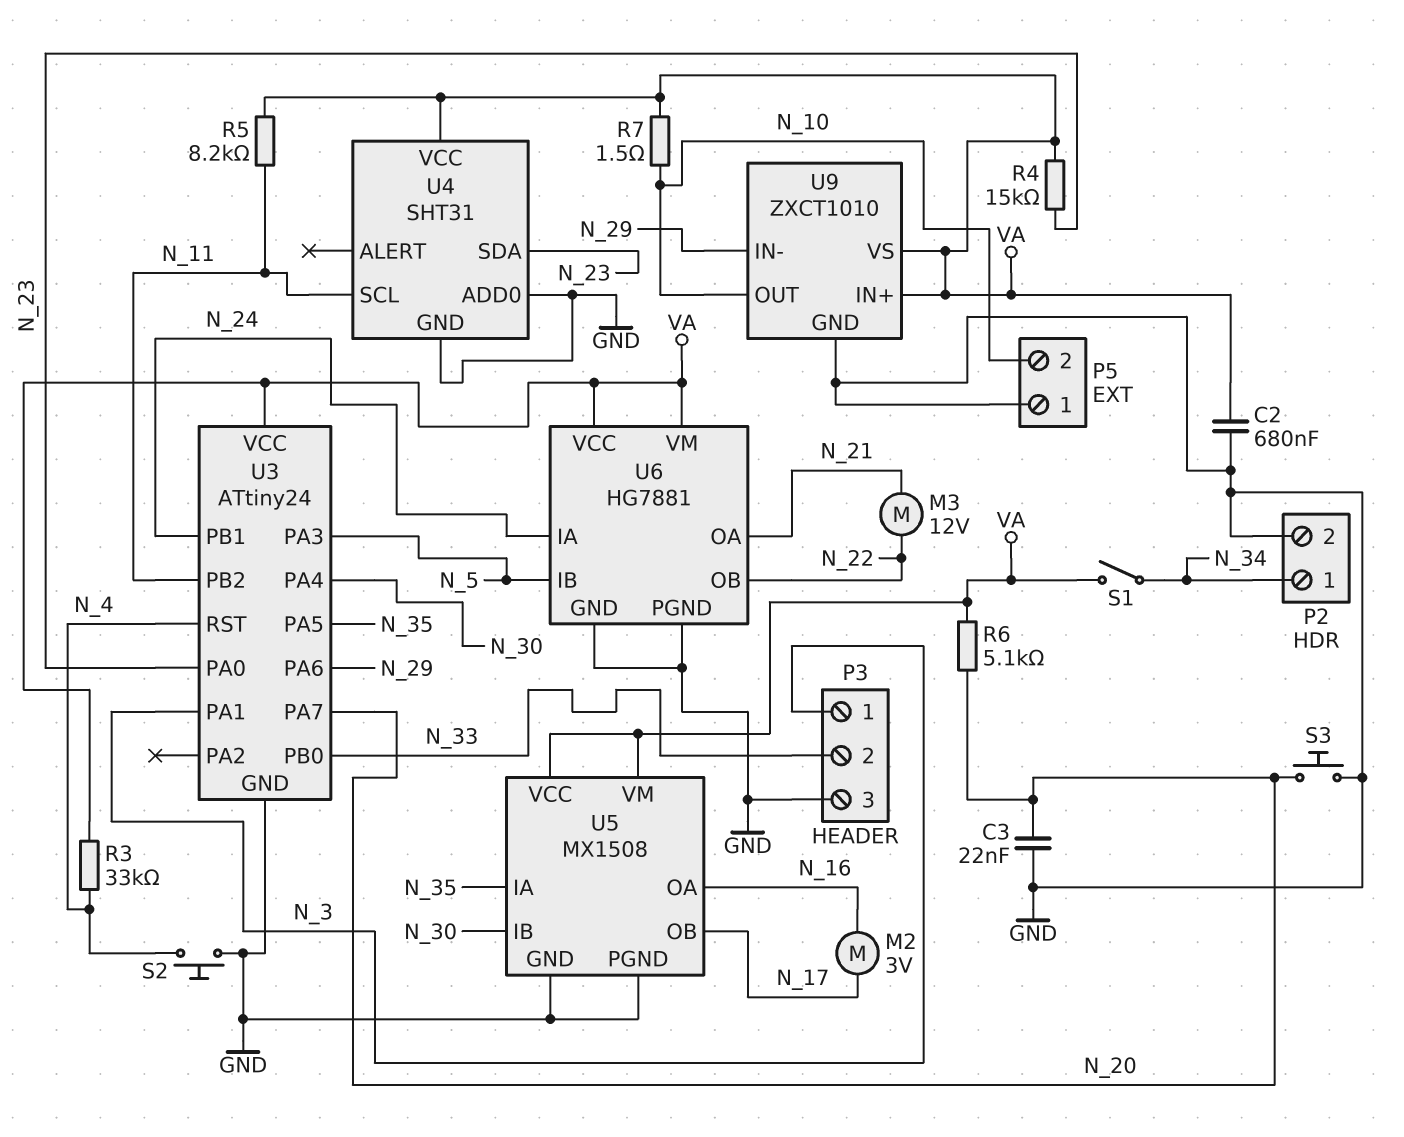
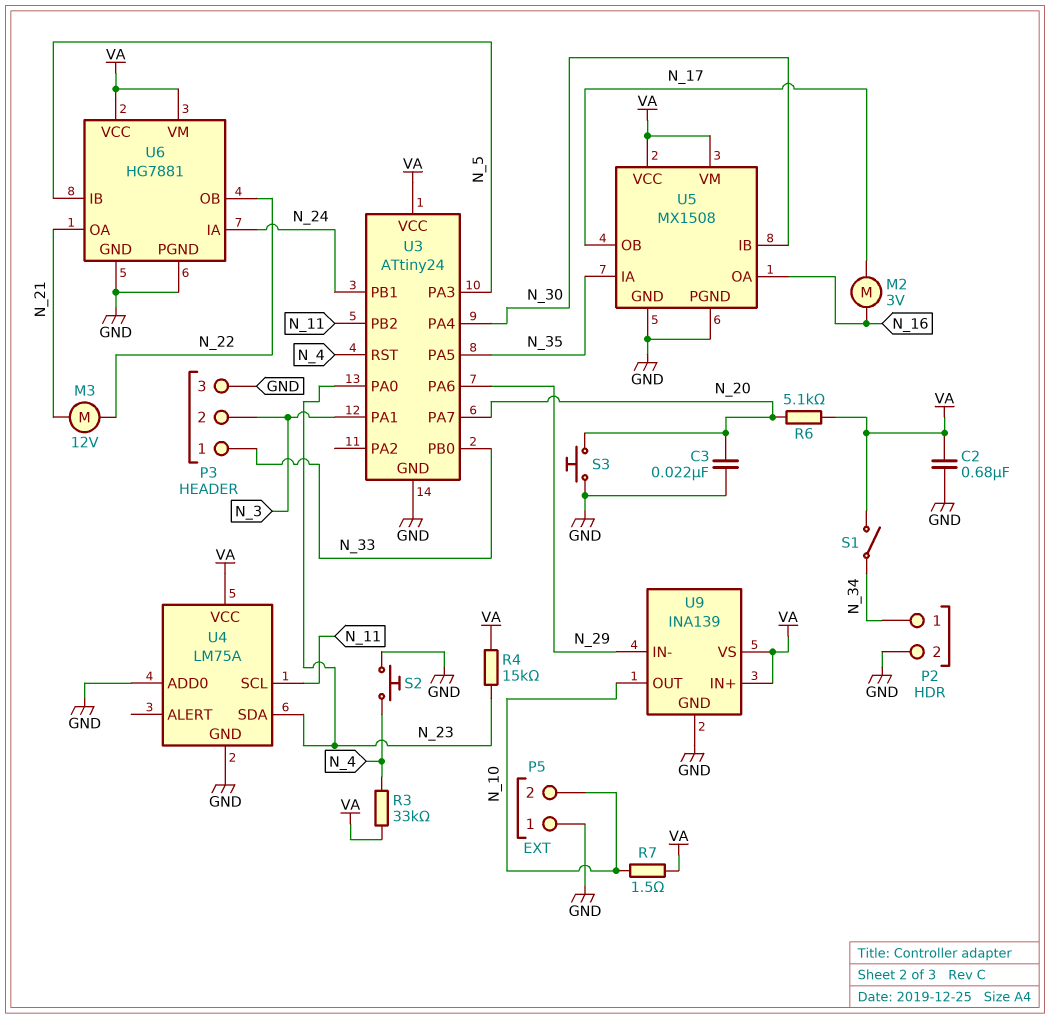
P3 pin 1: N_3 -> N_33
P3 pin 2: N_33 -> N_3
R5: 8.2k (N_11, VA) -> none
U4: SHT31 -> LM75A
U9: ZXCT1010 -> INA139

